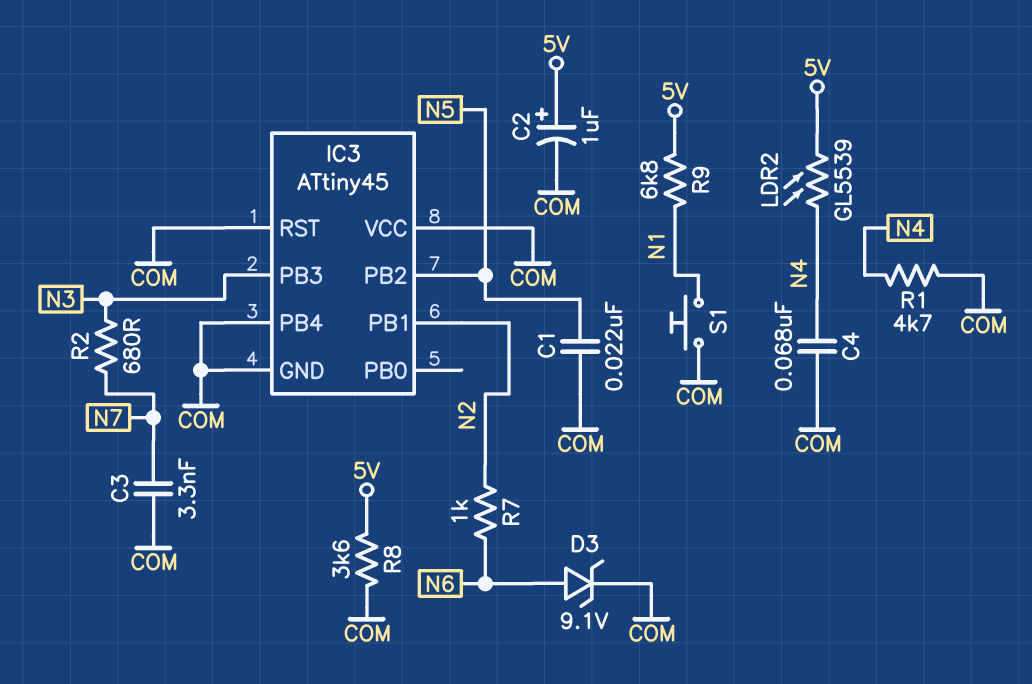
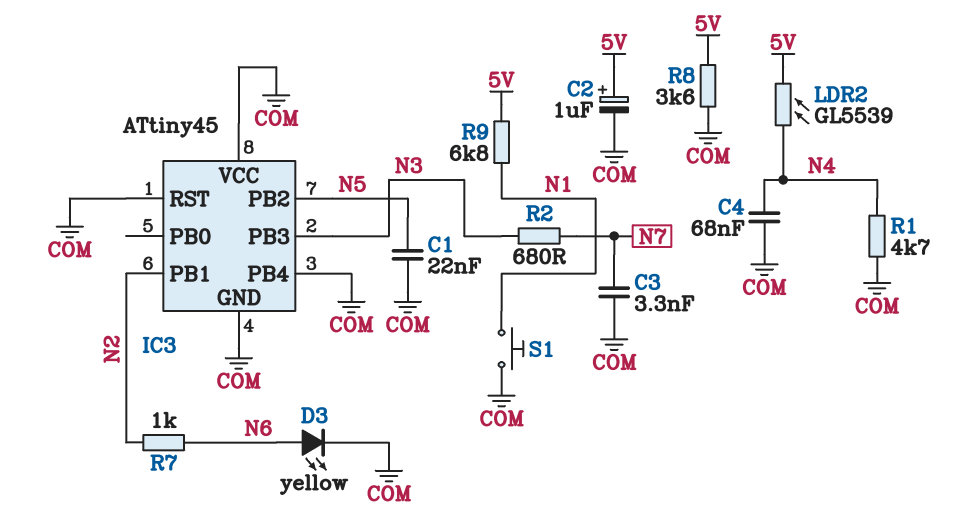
D3: zener 9.1V (A N6, K COM) -> LED yellow (A N6, K COM)

